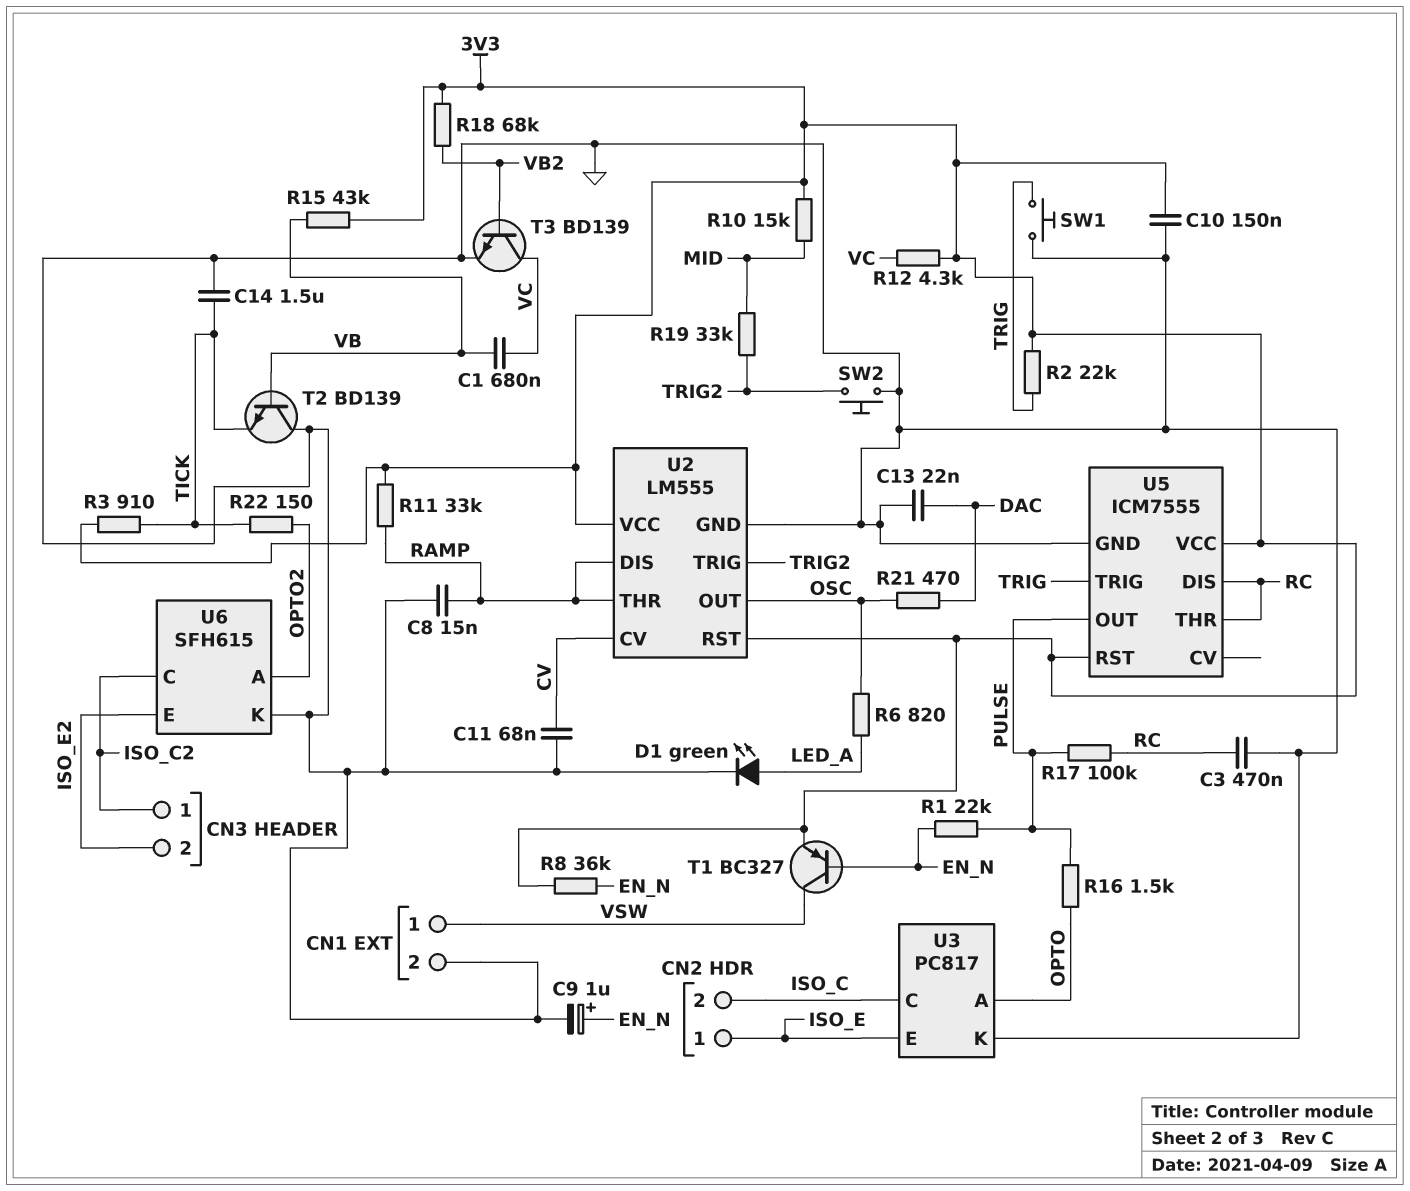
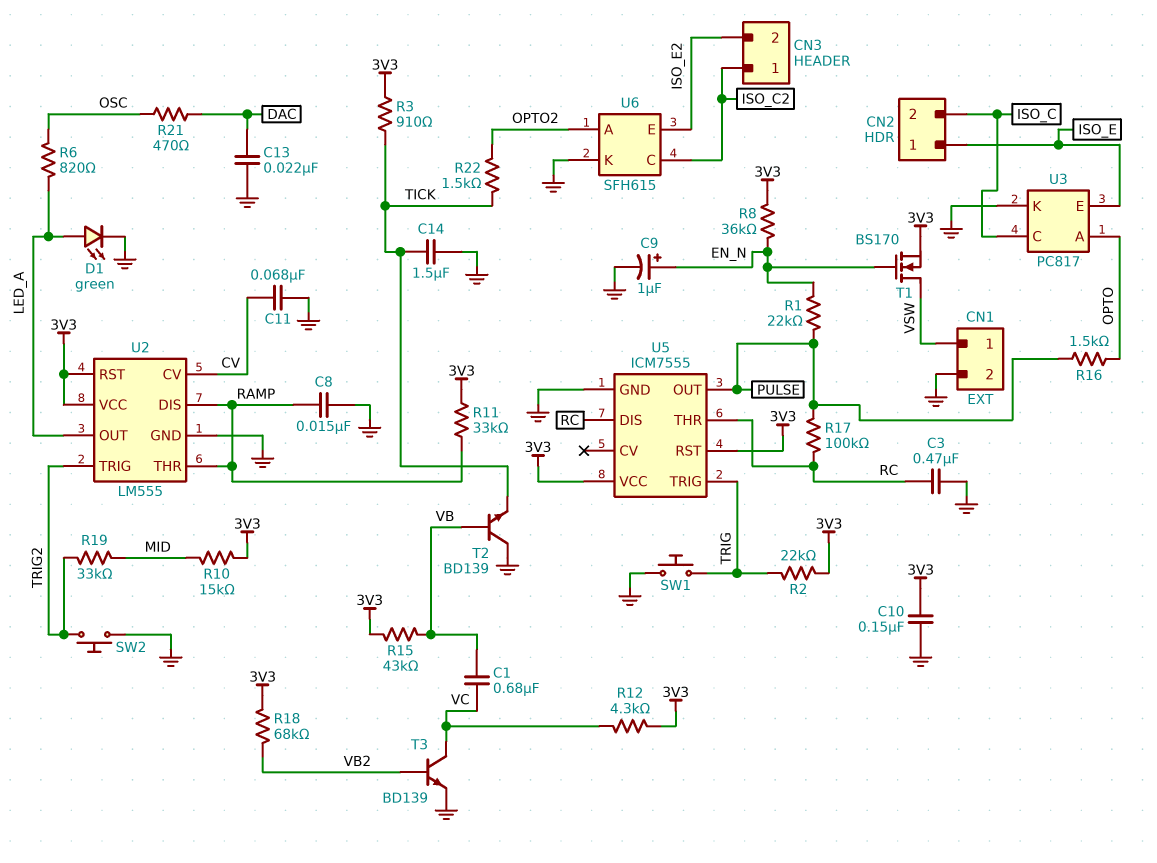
R22: 150 (OPTO2, TICK) -> 1.5k (OPTO2, TICK)
T1: PNP BC327 (B EN_N, C VSW, E 3V3) -> NMOS BS170 (G EN_N, D VSW, S 3V3)
U2 pin OUT: OSC -> LED_A

